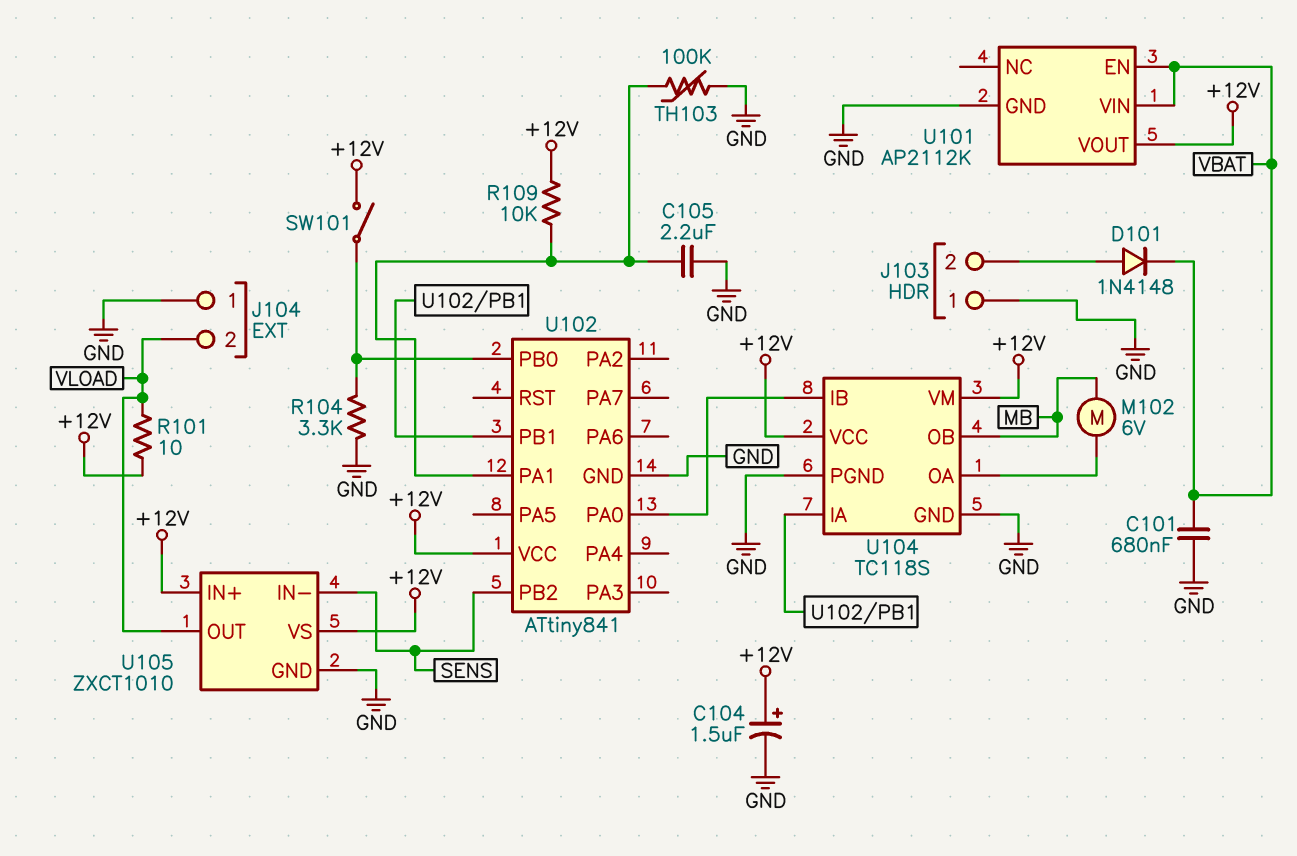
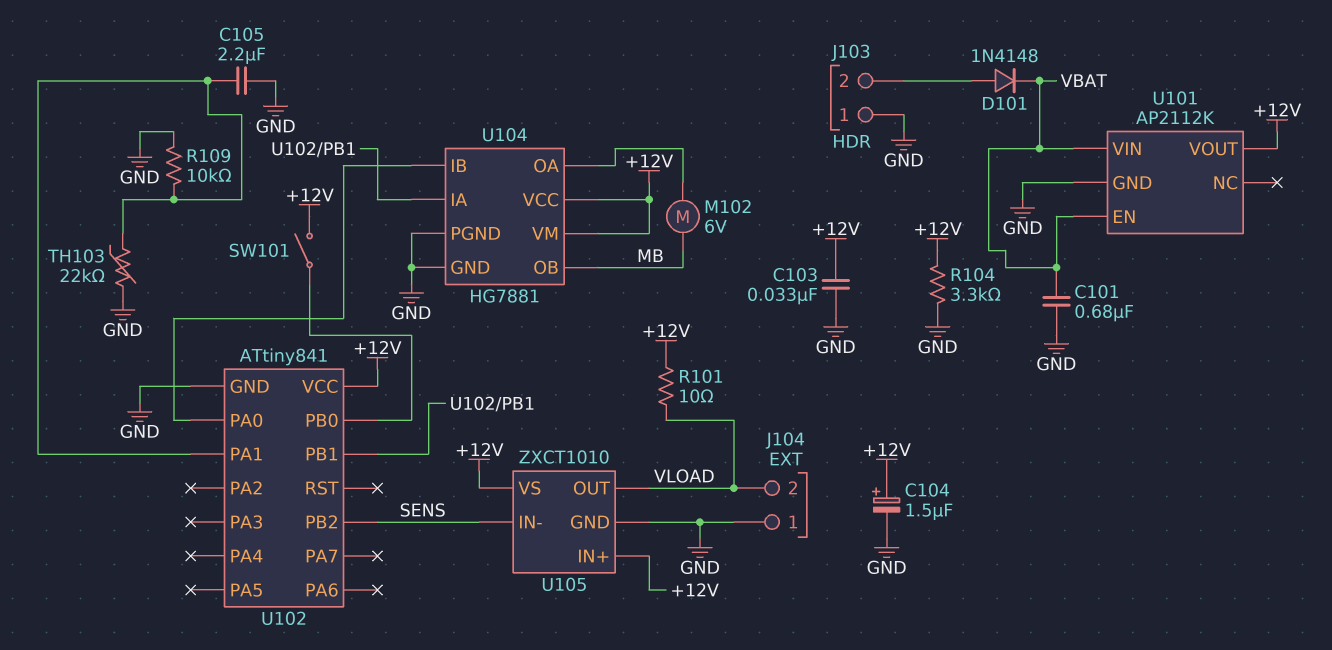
C103: none -> 33nF (+12V, GND)
R104: 3.3k (GND, U102/PB0) -> 3.3k (+12V, GND)
R109: 10k (+12V, U102/PA1) -> 10k (GND, U102/PA1)
TH103: 100k (GND, U102/PA1) -> 22k (GND, U102/PA1)
U104: TC118S -> HG7881

